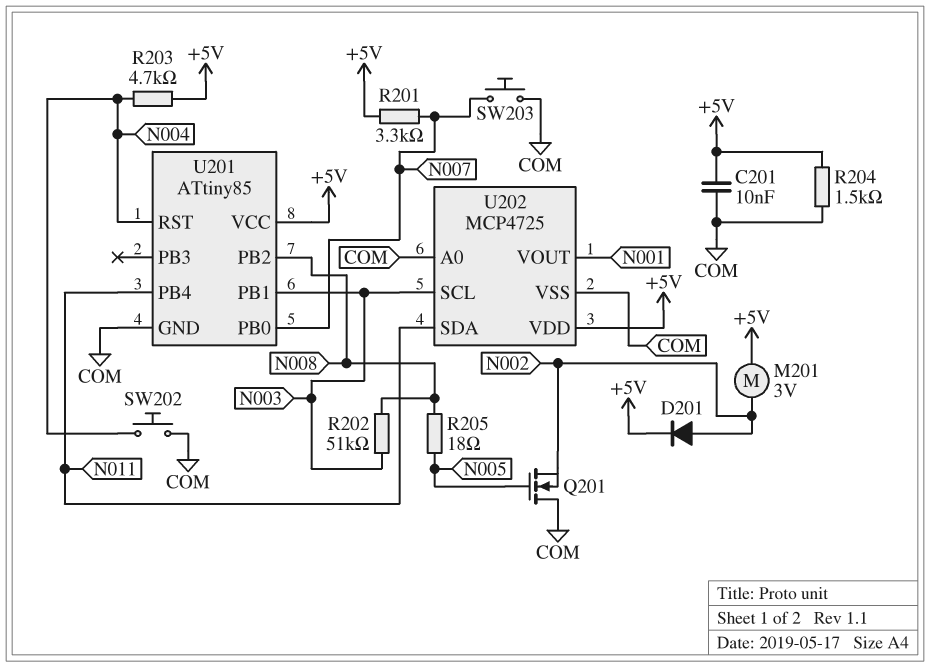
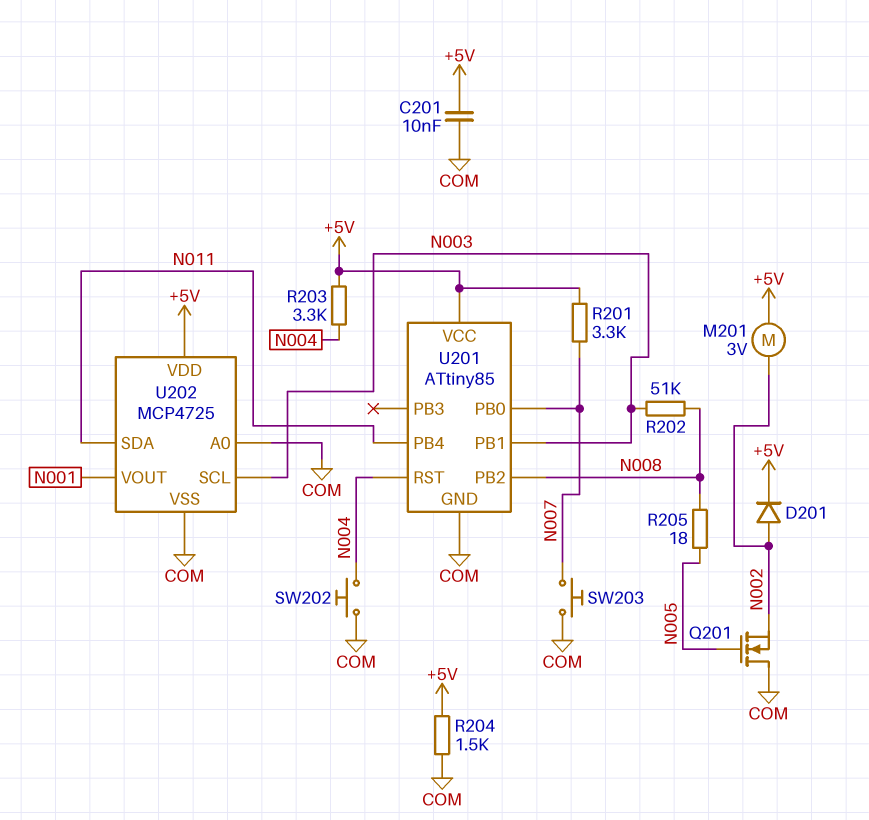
R203: 4.7k (+5V, N004) -> 3.3k (+5V, N004)

